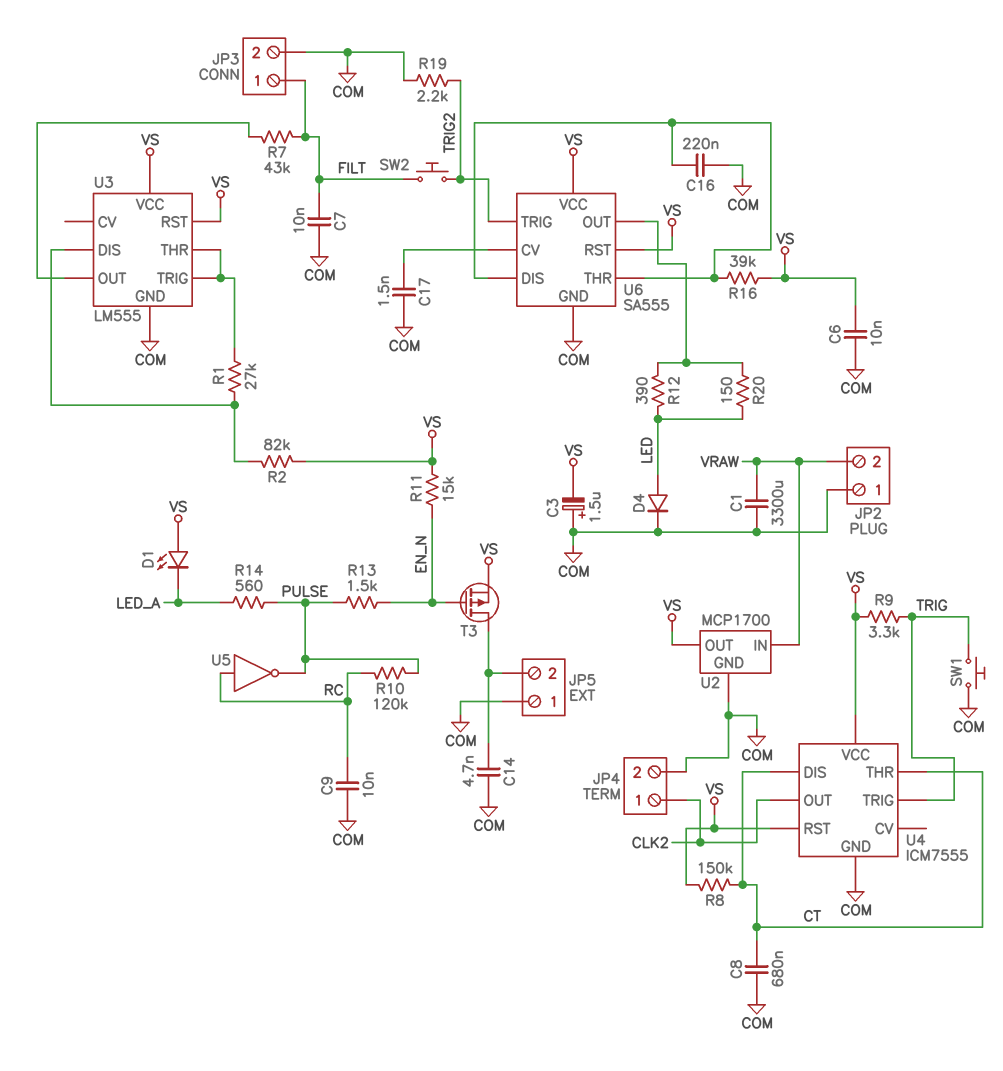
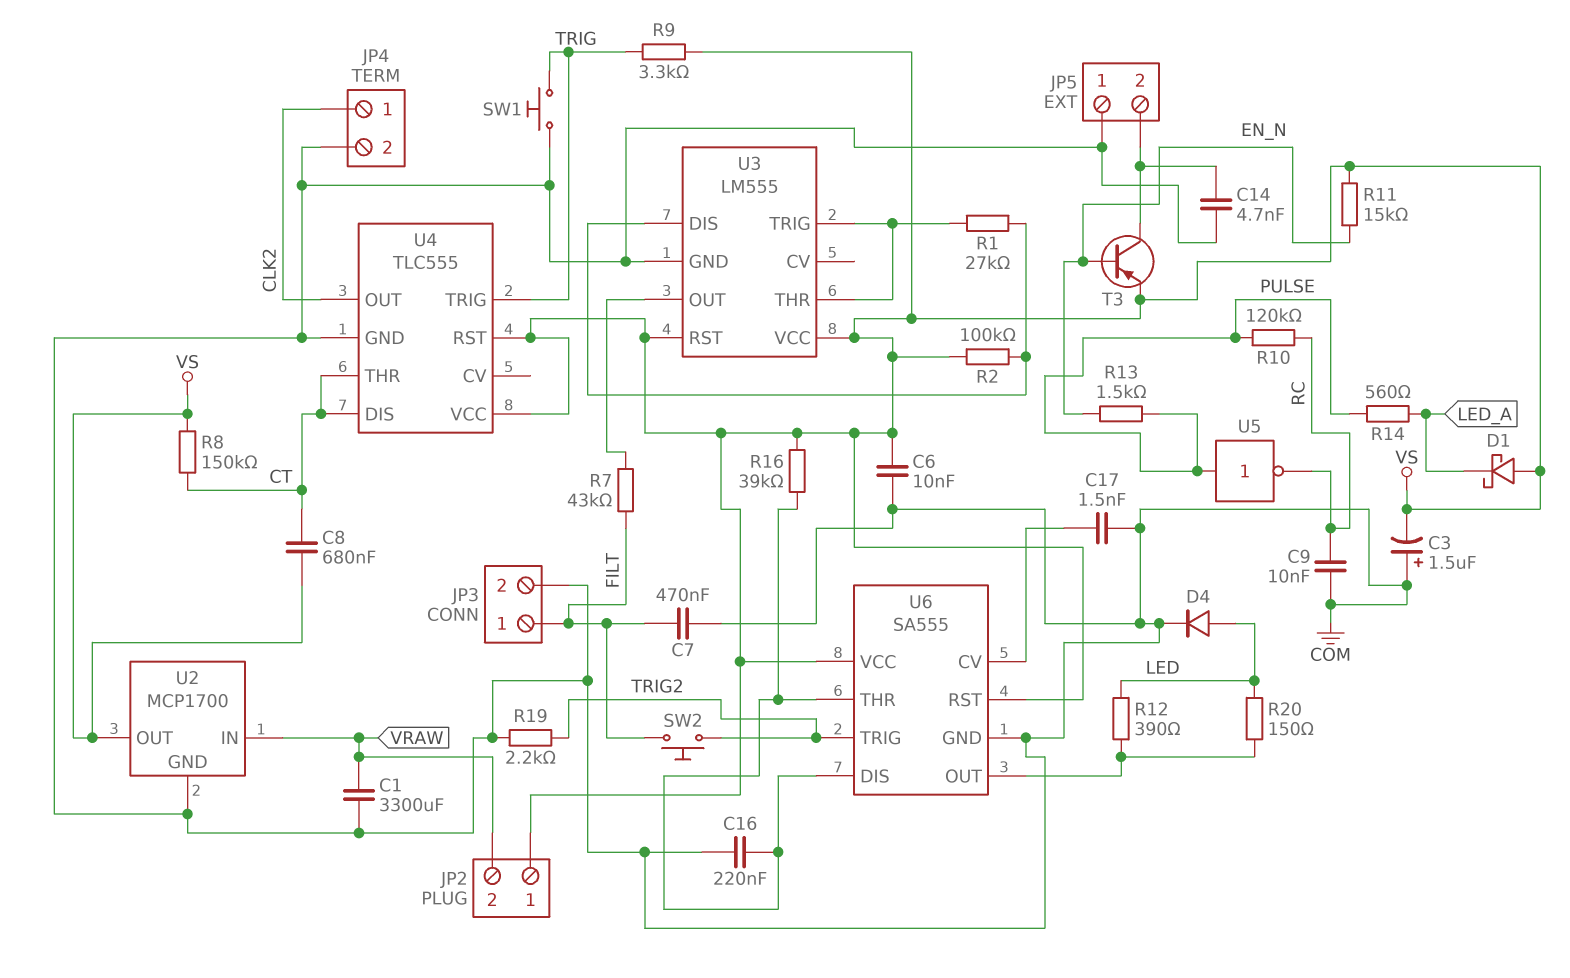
C7: 10nF (COM, FILT) -> 470nF (COM, FILT)
C8: 680nF (COM, CT) -> 680nF (CT, VS)
D1: LED (A VS, K LED_A) -> schottky (A VS, K LED_A)
JP2 pin 1: COM -> VS
R2: 82k (U3/DIS, VS) -> 100k (U3/DIS, VS)
T3: PMOS (G EN_N, D JP5/2, S VS) -> PNP (B EN_N, C JP5/2, E VS)
U4: ICM7555 -> TLC555
U5: NOT (in RC, out PULSE) -> NOT (in PULSE, out RC)

